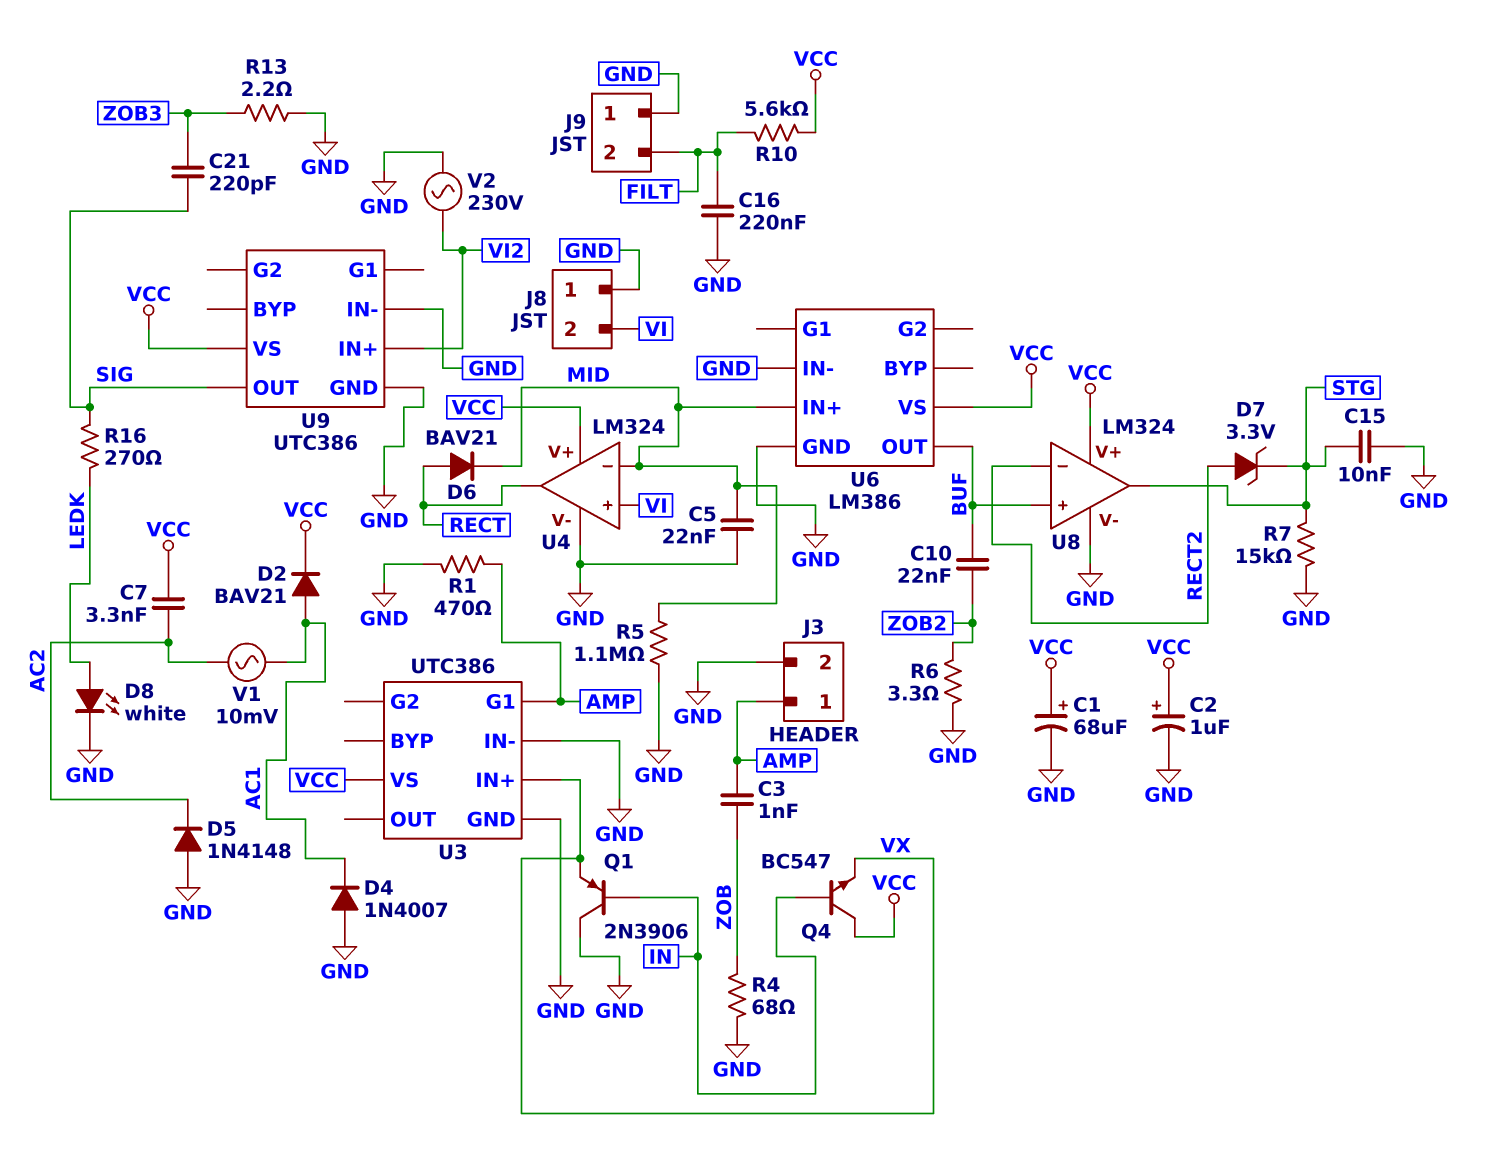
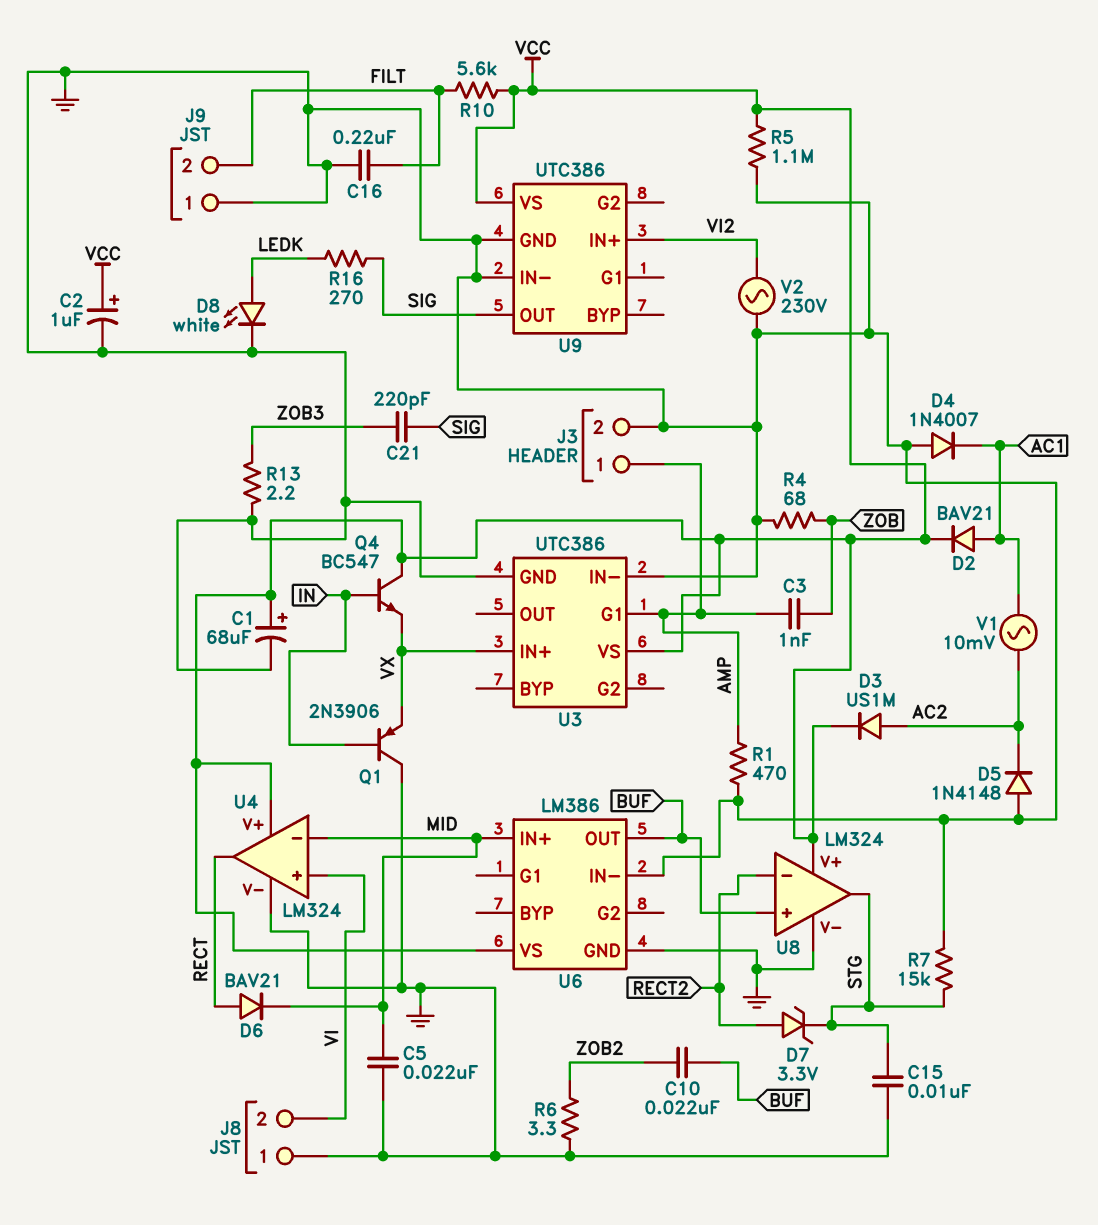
C7: 3.3nF (AC2, VCC) -> none
D3: none -> diode US1M (A AC2, K VCC)
R5: 1.1M (GND, MID) -> 1.1M (GND, VCC)

